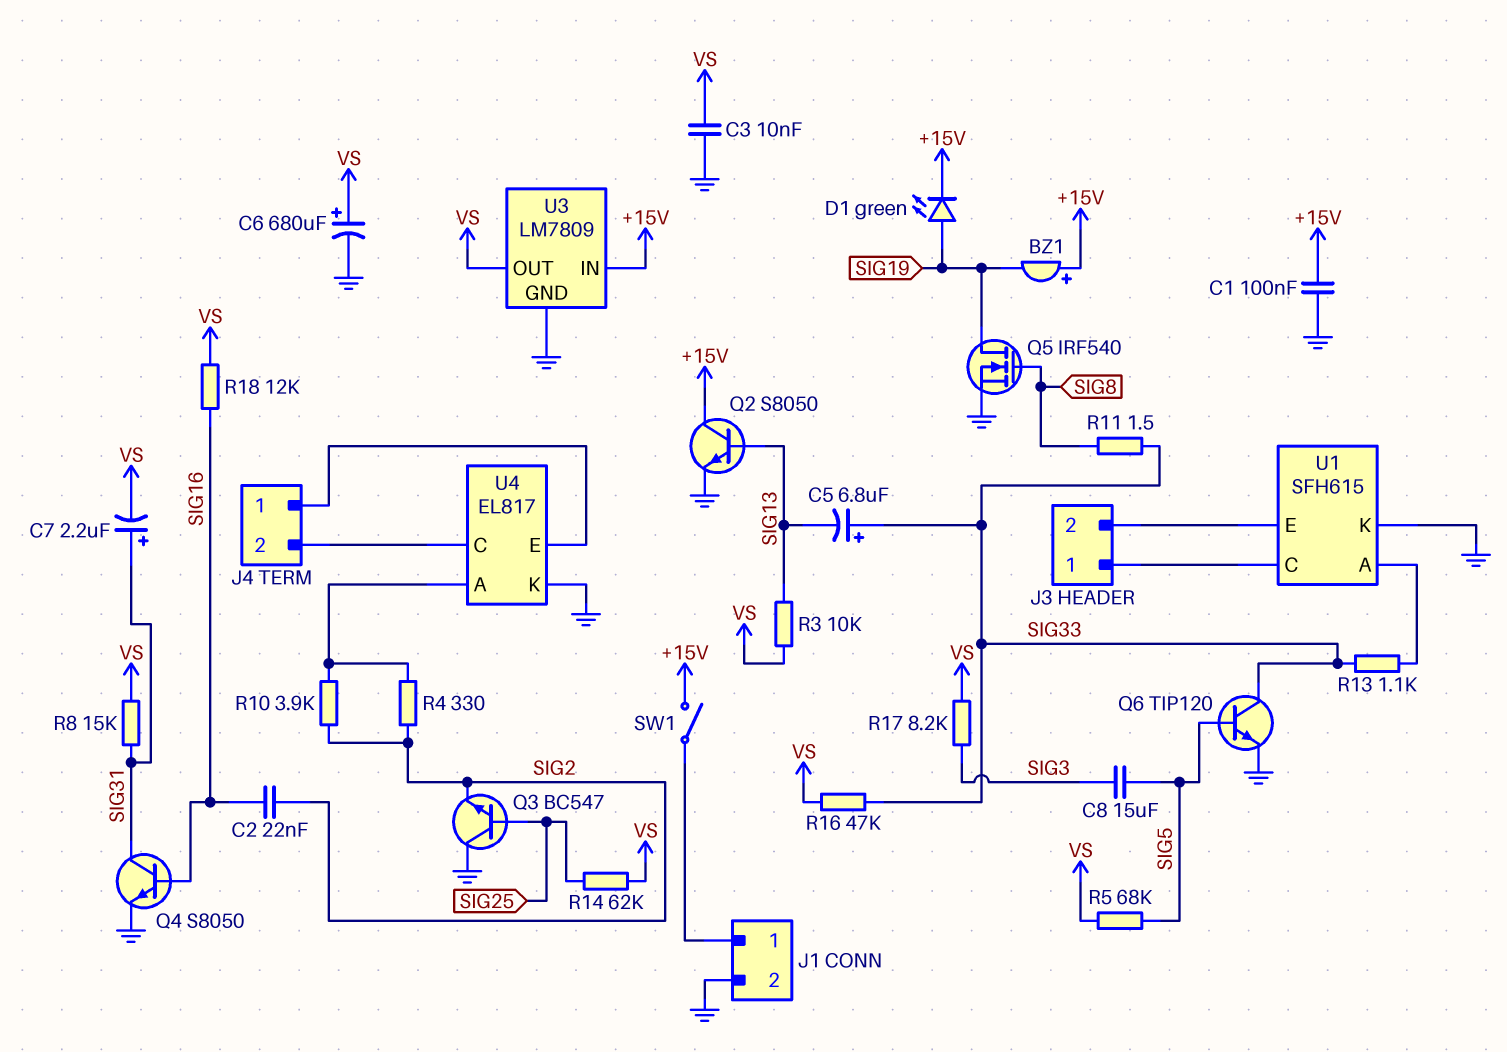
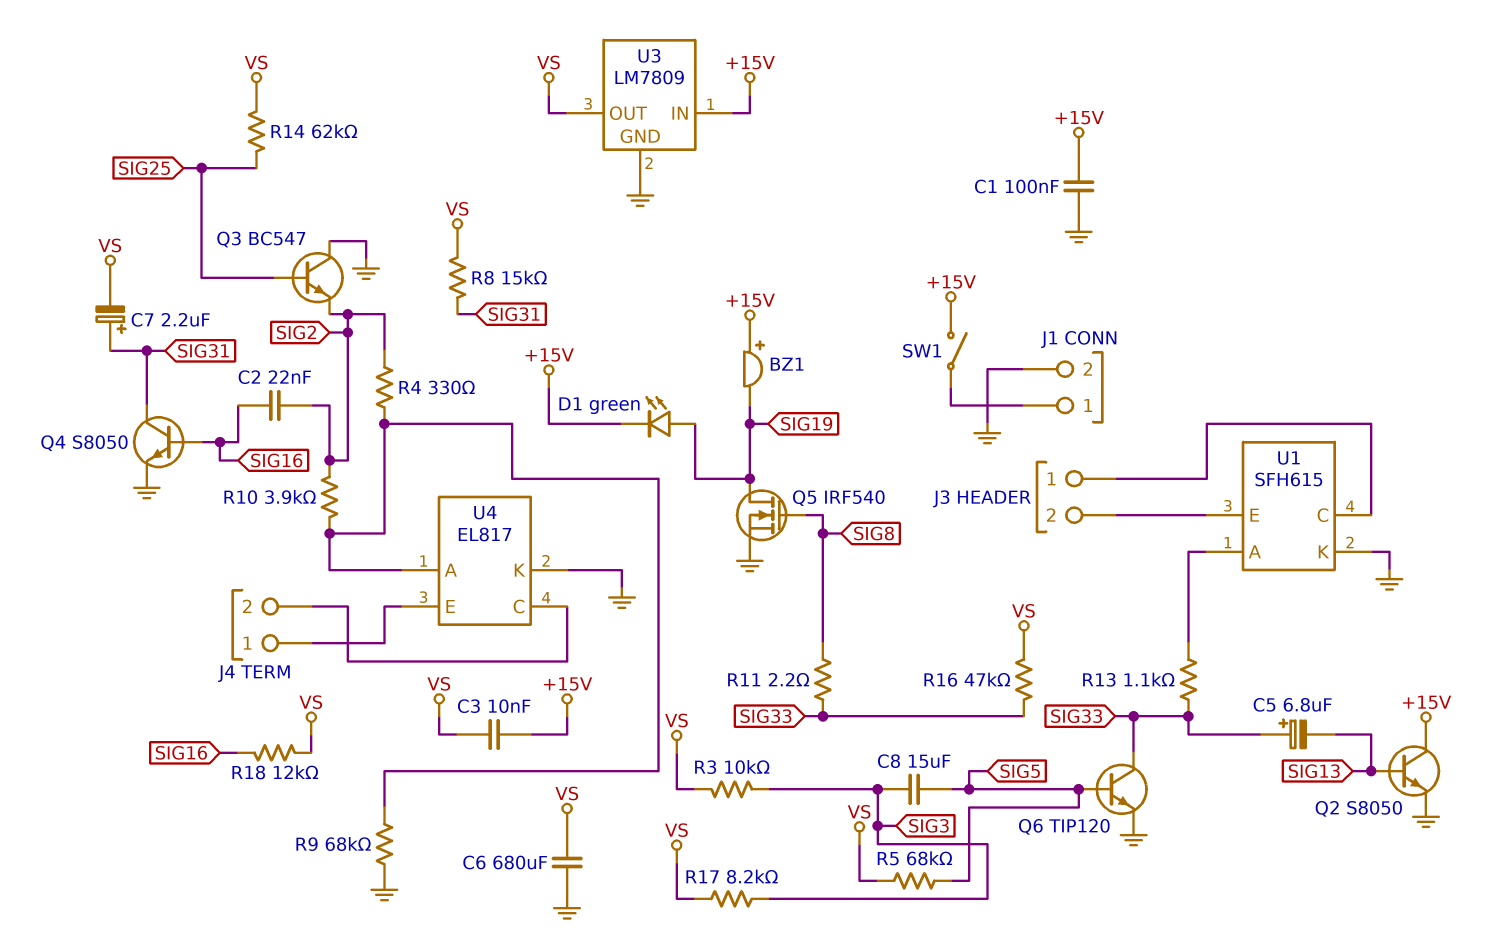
C3: 10nF (GND, VS) -> 10nF (+15V, VS)
C6: 680uF (plus VS, minus GND) -> 680uF (GND, VS)
R3: 10k (SIG13, VS) -> 10k (SIG3, VS)
R9: none -> 68k (GND, U4/A)
R11: 1.5 (SIG8, SIG33) -> 2.2 (SIG8, SIG33)

